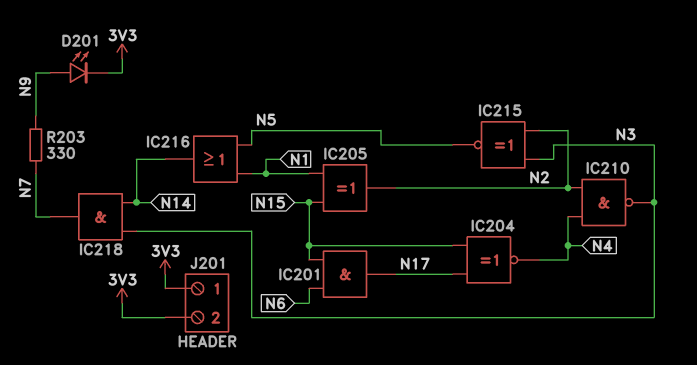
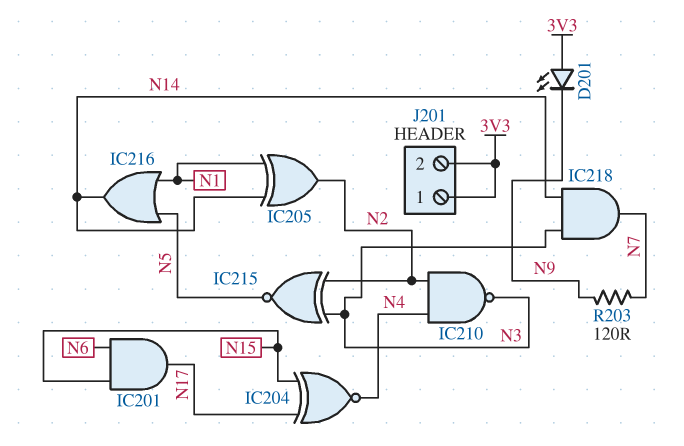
D201: LED (A N9, K 3V3) -> LED (A 3V3, K N9)
IC205: XOR (in N1, in N15, out N2) -> XOR (in N1, in N14, out N2)
R203: 330 (N7, N9) -> 120 (N7, N9)

